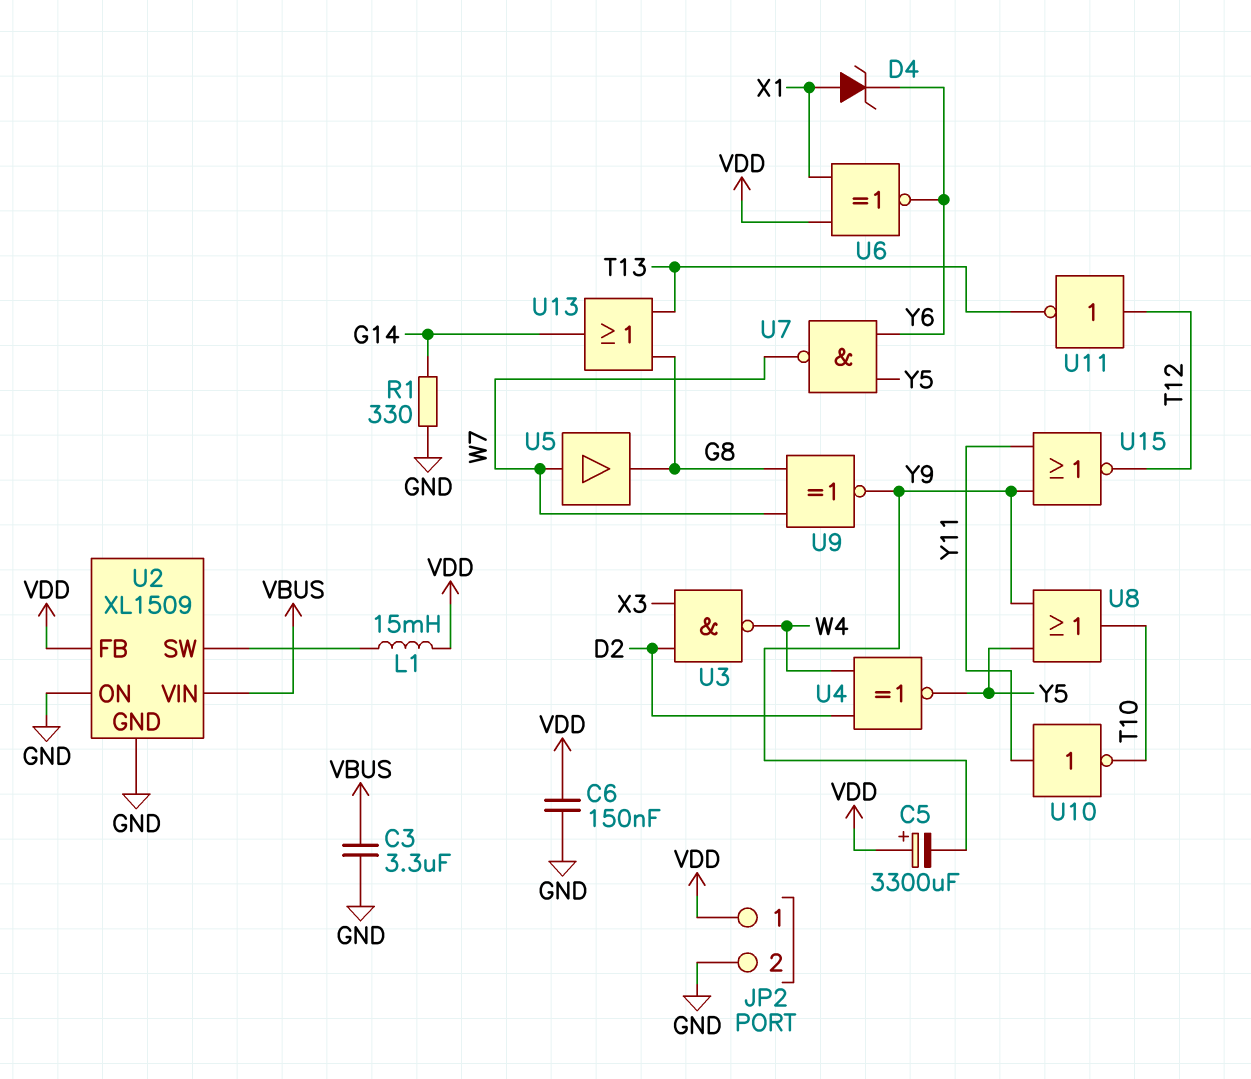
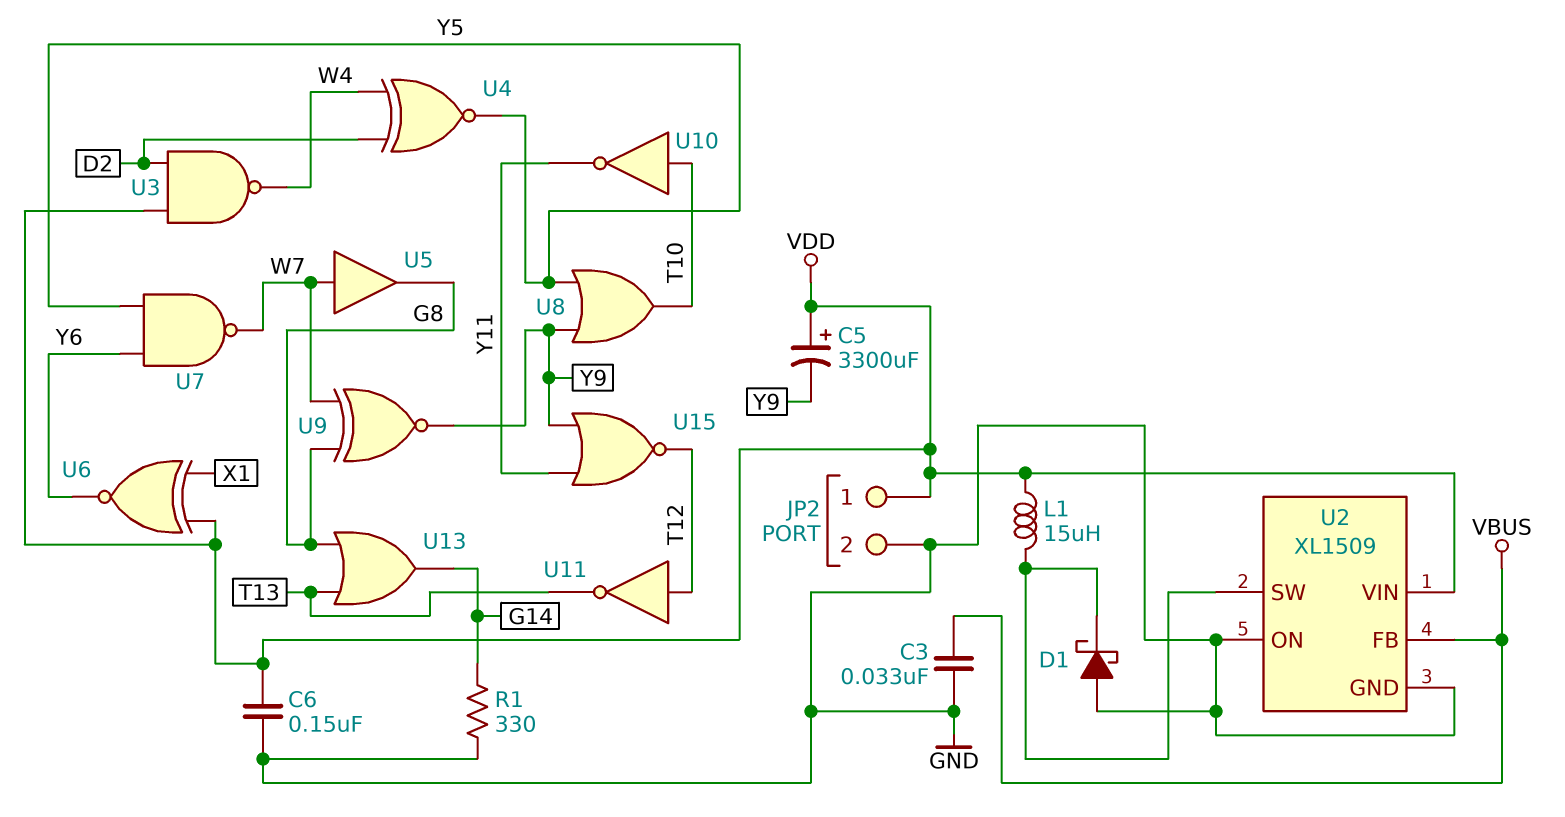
C3: 3.3uF (GND, VBUS) -> 33nF (GND, VBUS)
D1: none -> schottky (A GND, K U2/SW)
D4: zener (A X1, K Y6) -> none
L1: 15mH (U2/SW, VDD) -> 15uH (U2/SW, VDD)
U2 pin FB: VDD -> VBUS
U2 pin VIN: VBUS -> VDD
U3: NAND (in D2, in X3, out W4) -> NAND (in D2, in VDD, out W4)
U10: NOT (in Y11, out T10) -> NOT (in T10, out Y11)

